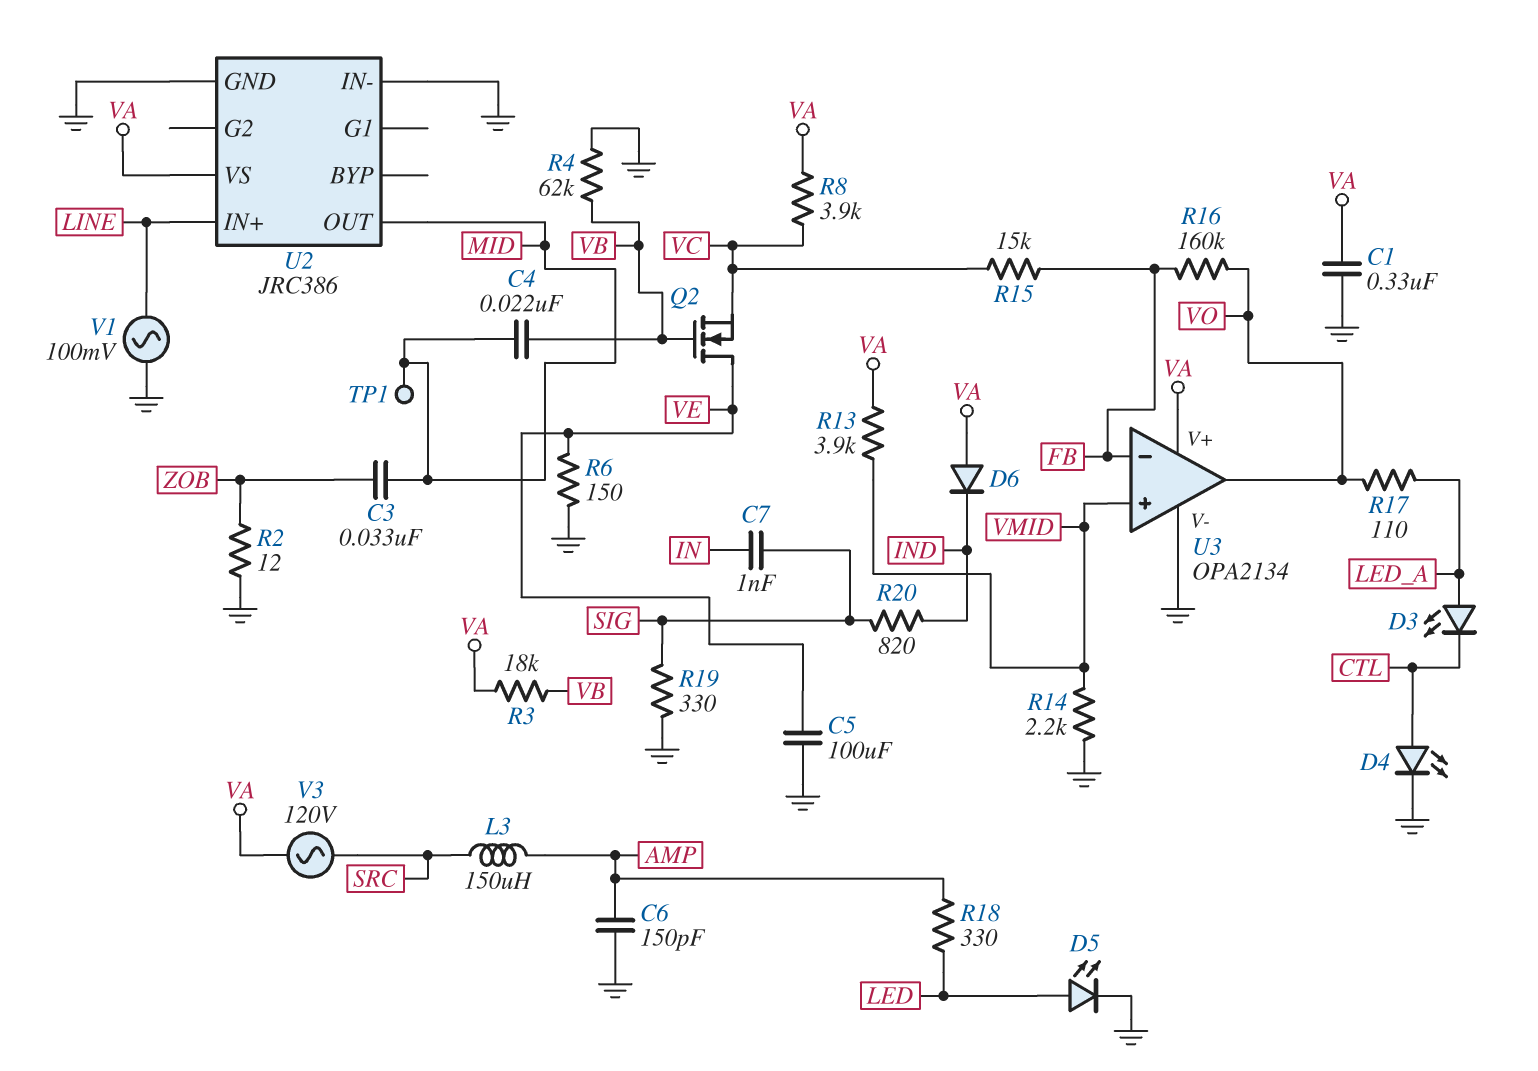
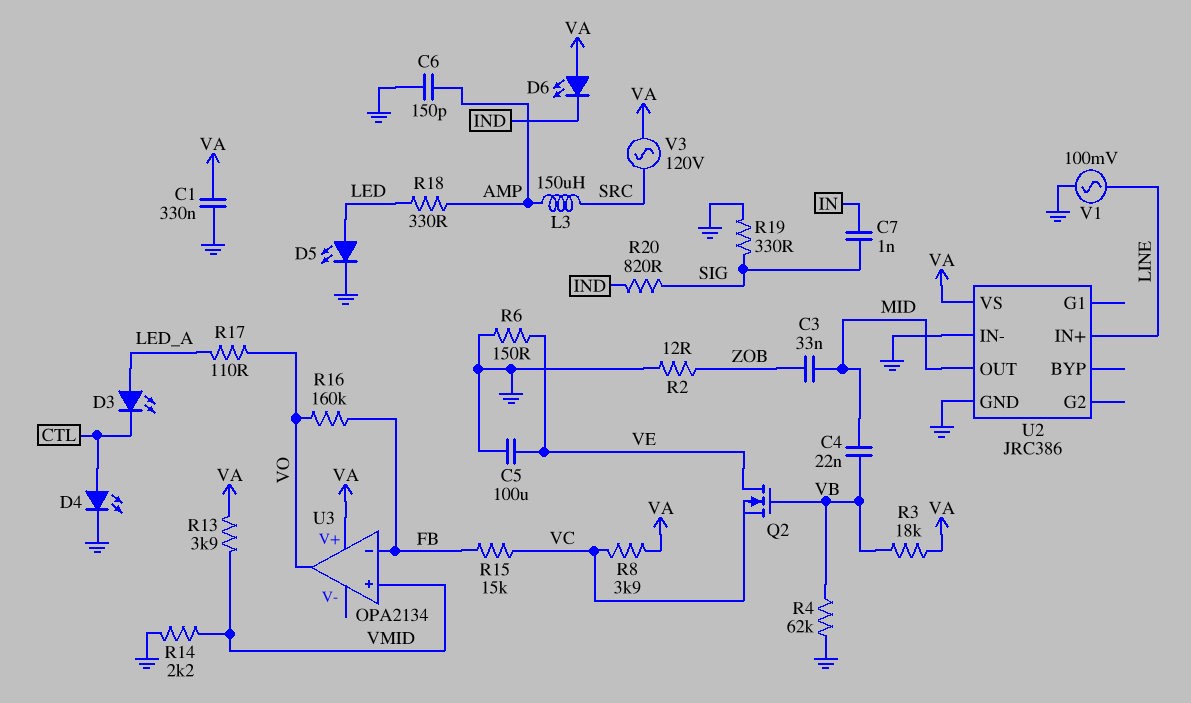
D6: diode (A VA, K IND) -> LED (A VA, K IND)
TP1: test point (MID) -> none
U3 pin V-: GND -> none

